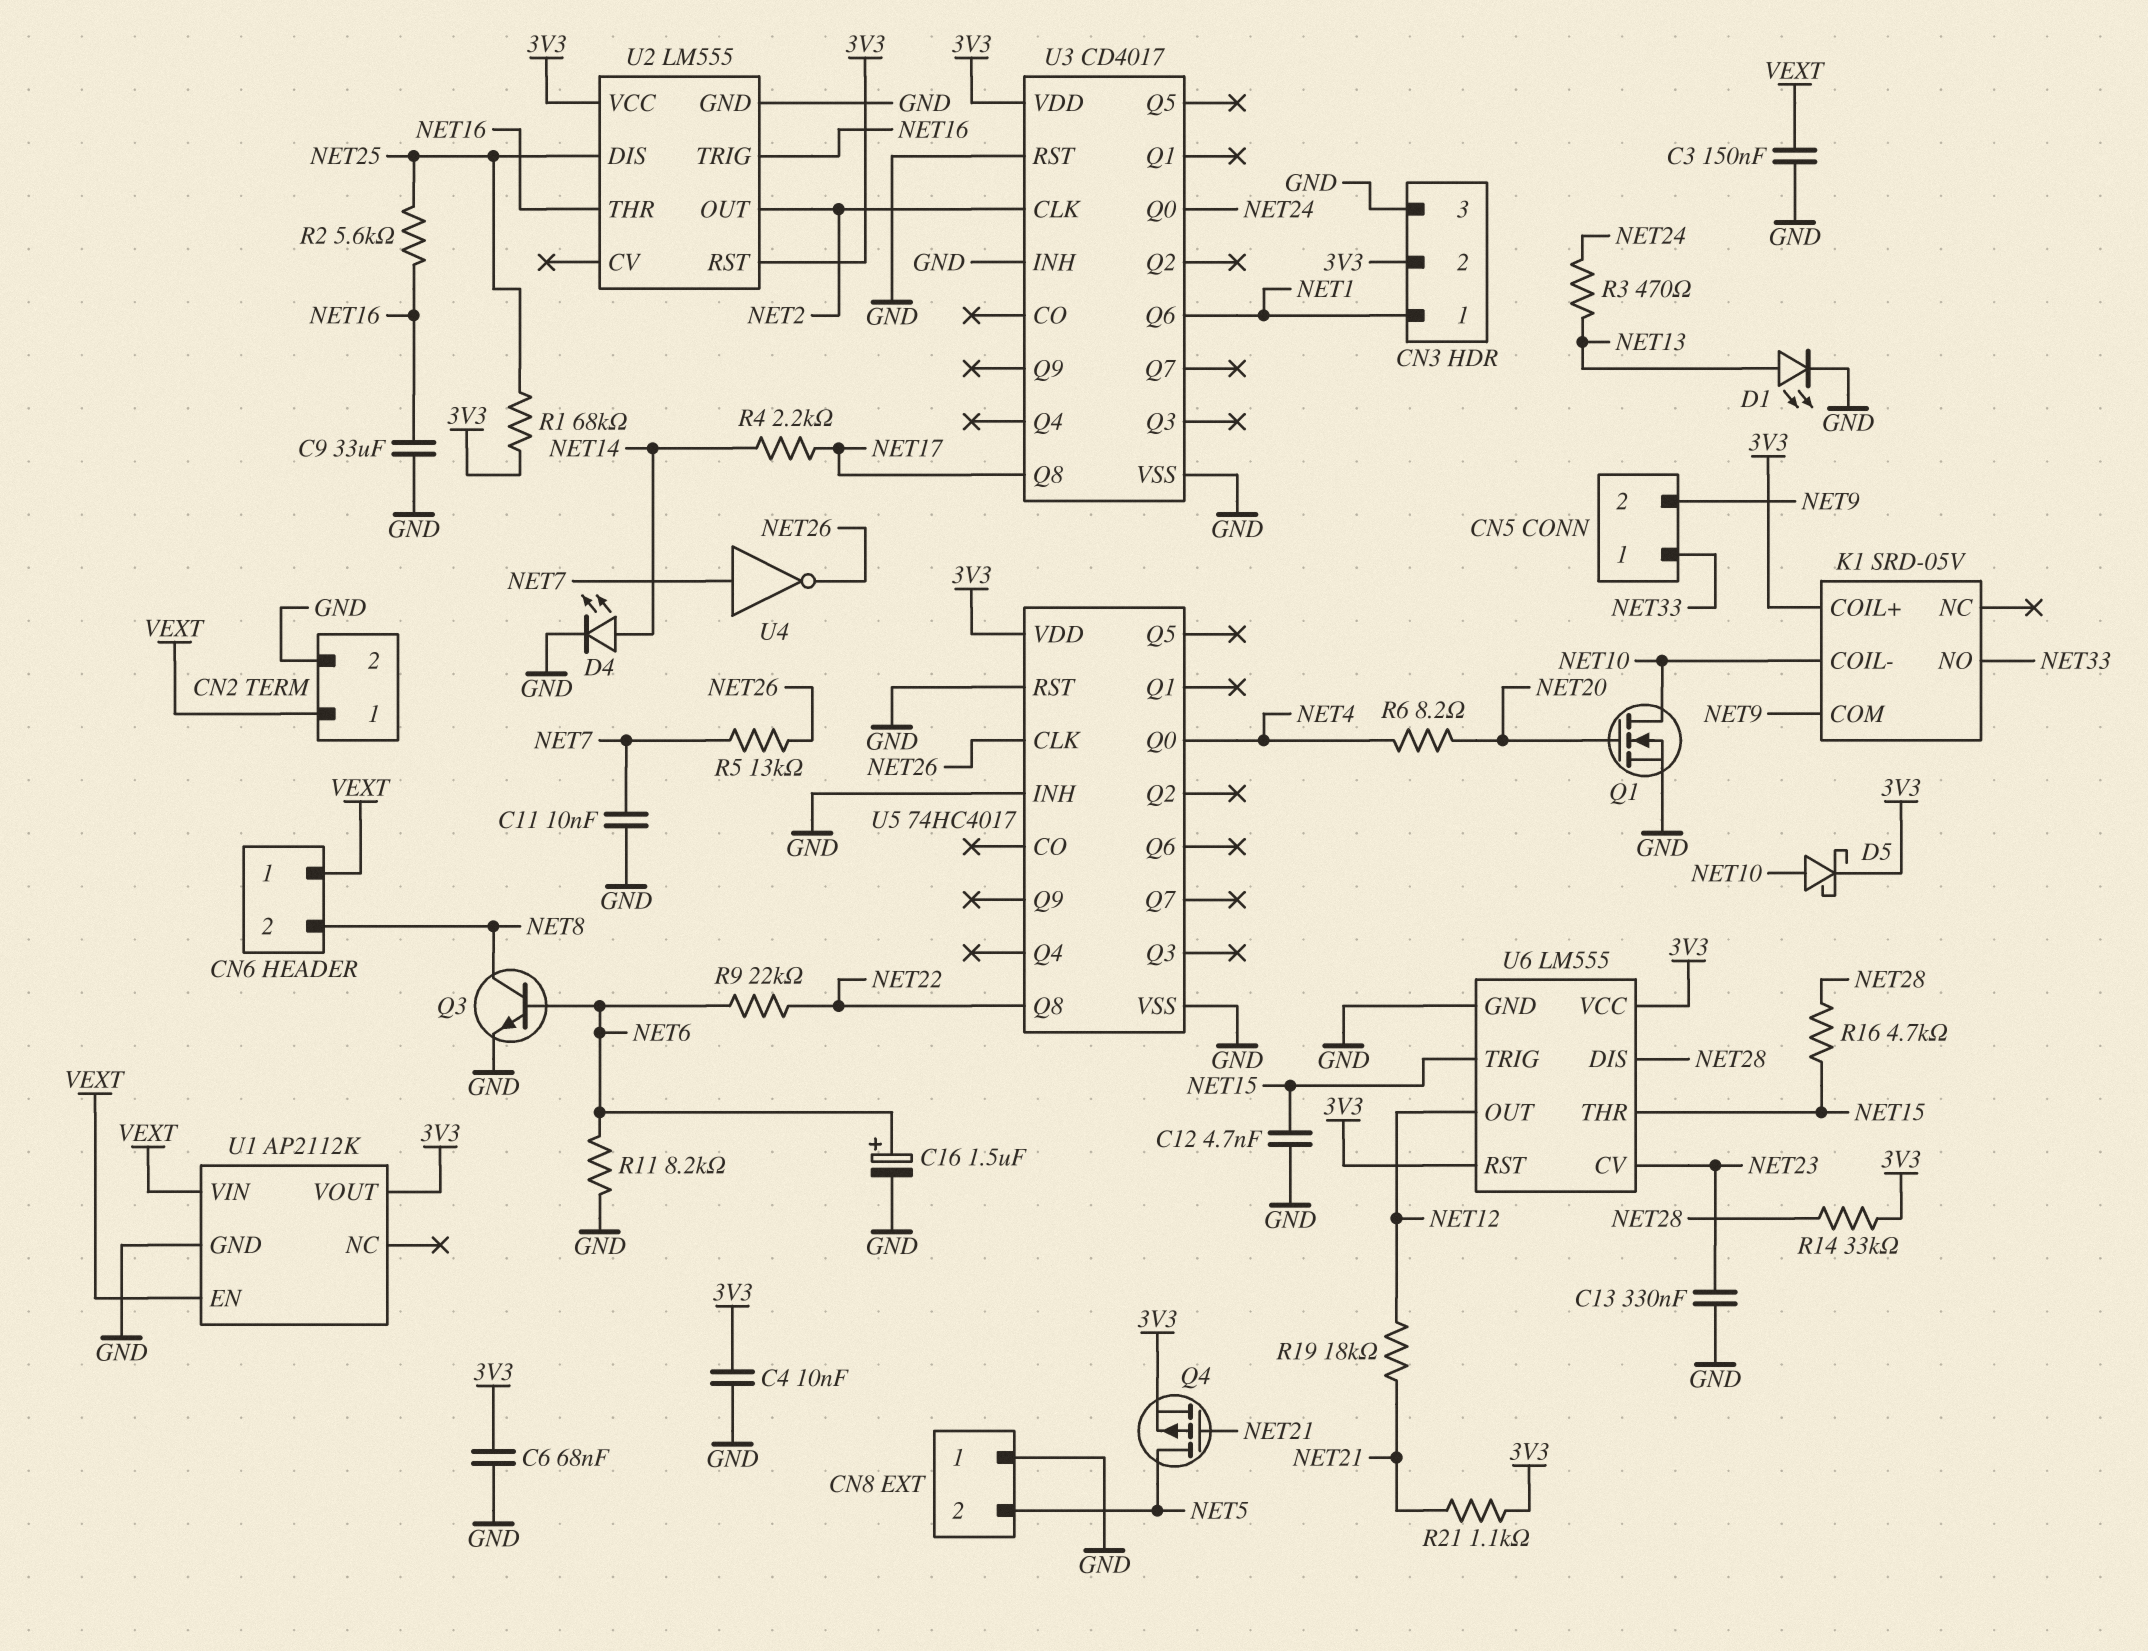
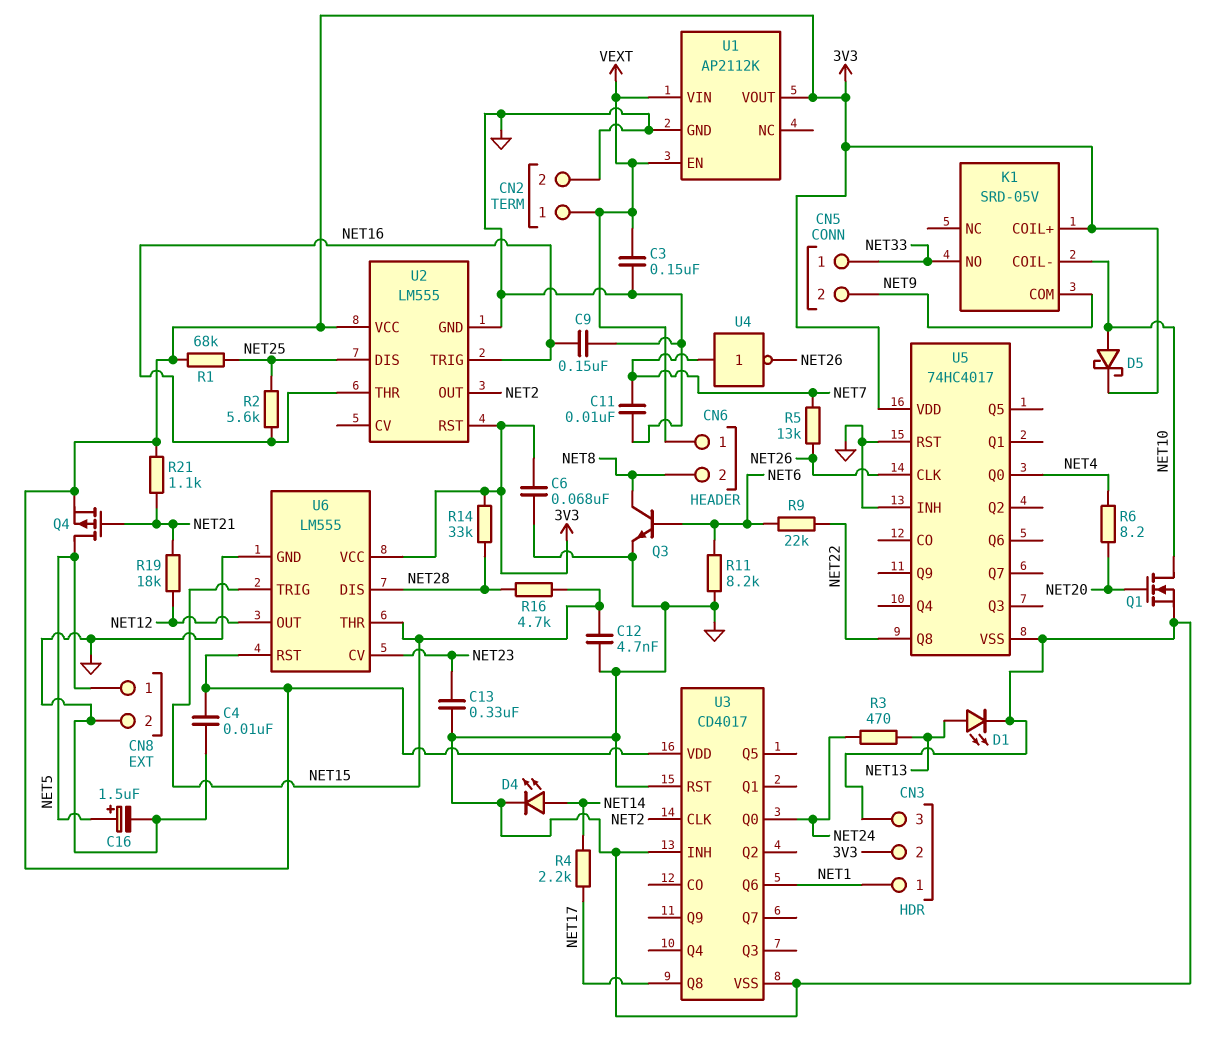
C9: 33uF (GND, NET16) -> 150nF (GND, NET16)
C16: 1.5uF (plus NET6, minus GND) -> 1.5uF (plus NET5, minus GND)
CN8 pin 1: GND -> NET5
CN8 pin 2: NET5 -> GND

